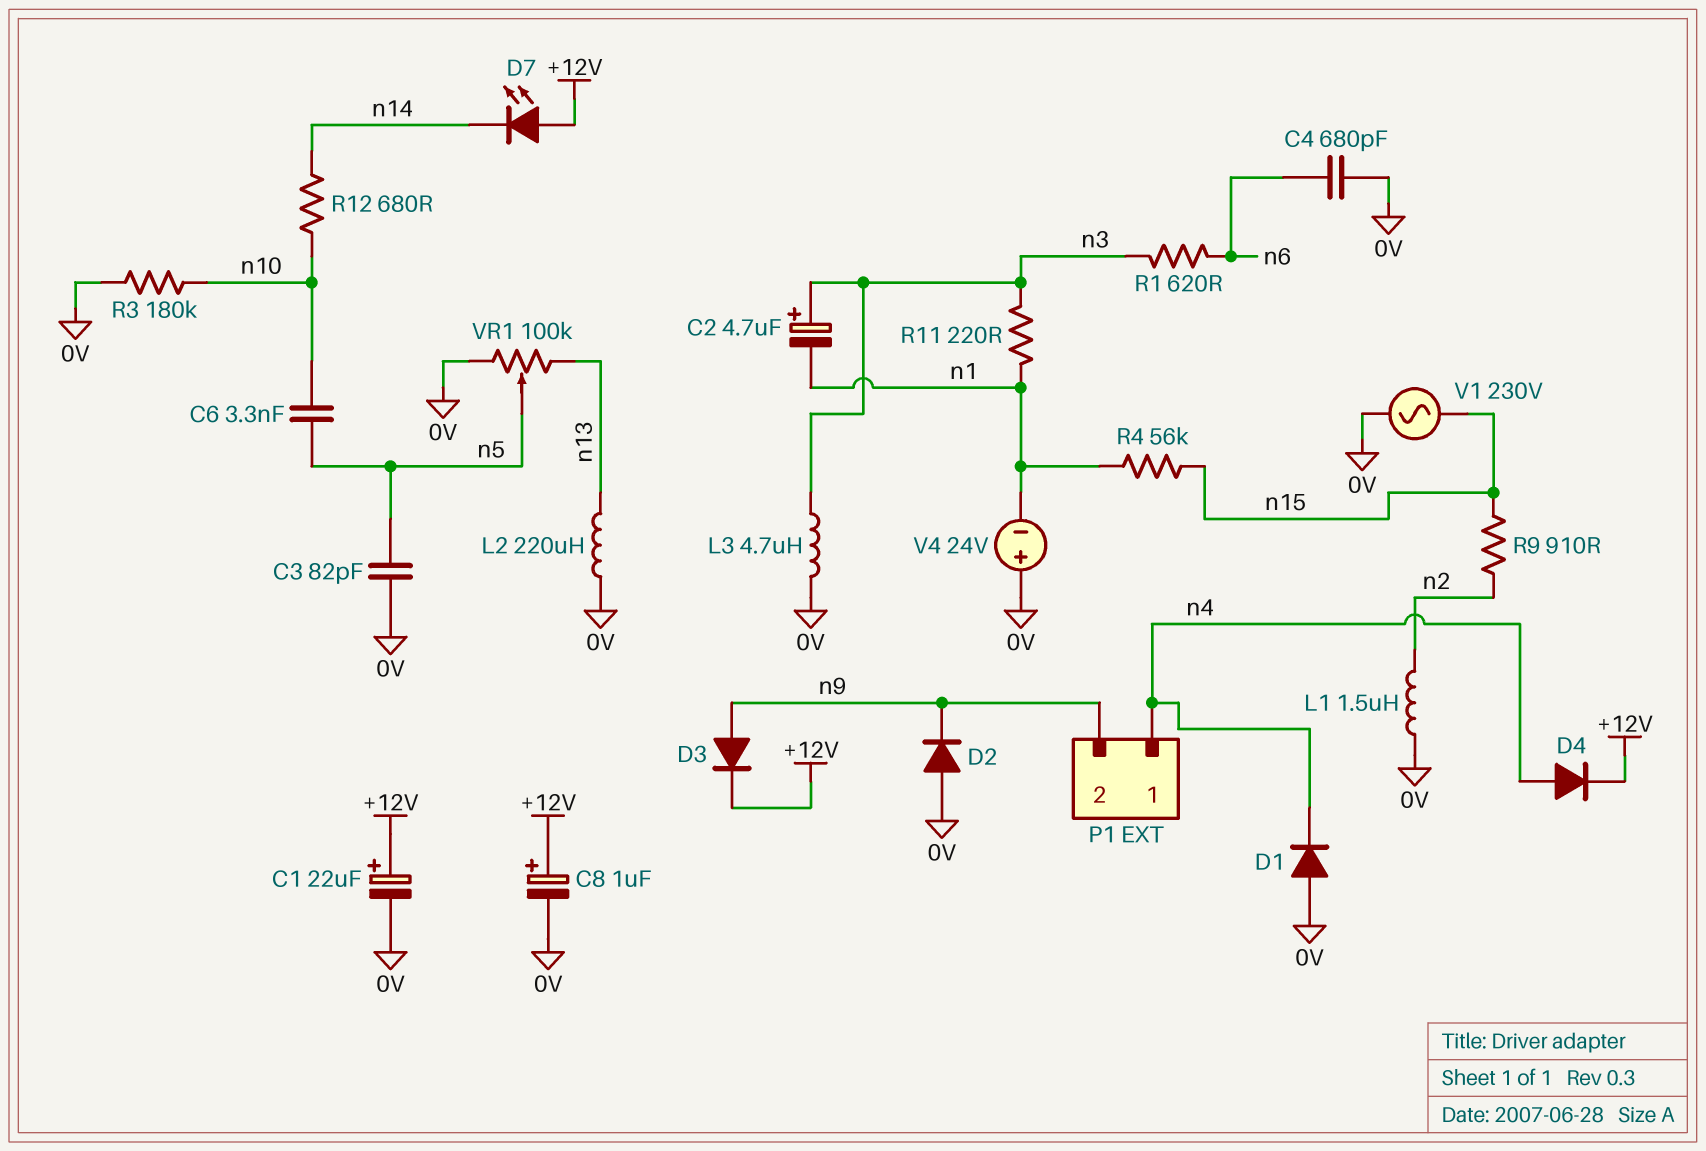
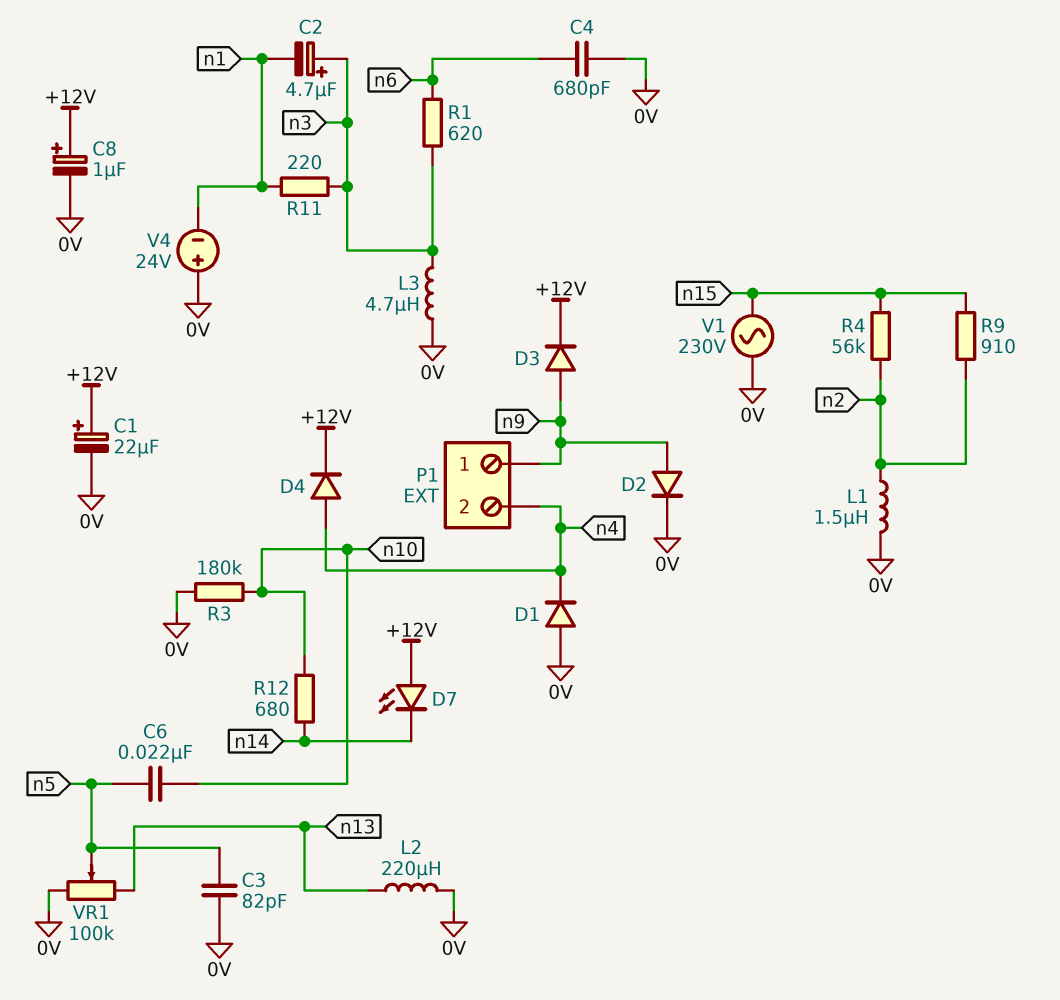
C6: 3.3nF (n5, n10) -> 22nF (n5, n10)
D2: diode (A 0V, K n9) -> diode (A n9, K 0V)
P1 pin 1: n4 -> n9
P1 pin 2: n9 -> n4
R4: 56k (n1, n15) -> 56k (n2, n15)

